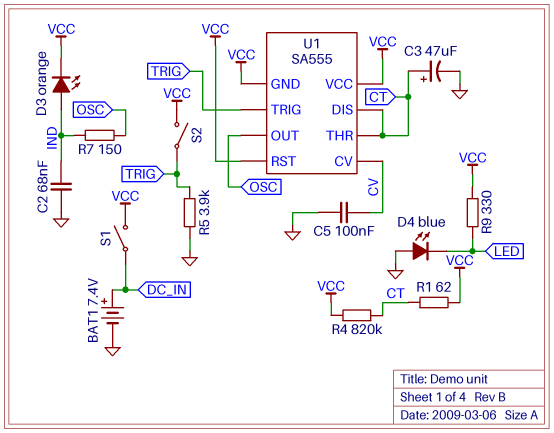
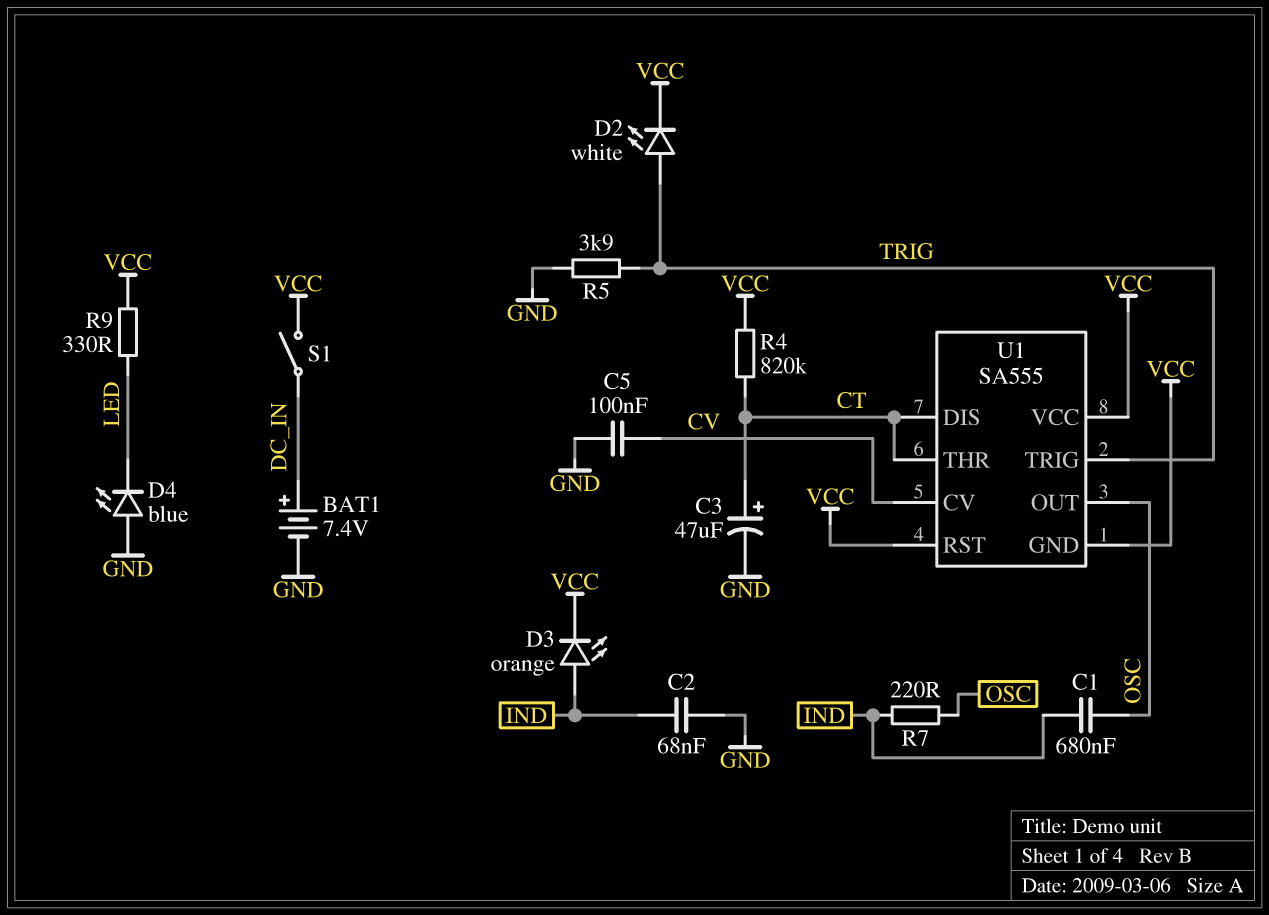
C1: none -> 680nF (IND, OSC)
D2: none -> LED white (A TRIG, K VCC)
R1: 62 (CT, VCC) -> none
R7: 150 (IND, OSC) -> 220 (IND, OSC)
S2: switch (TRIG, VCC) -> none

